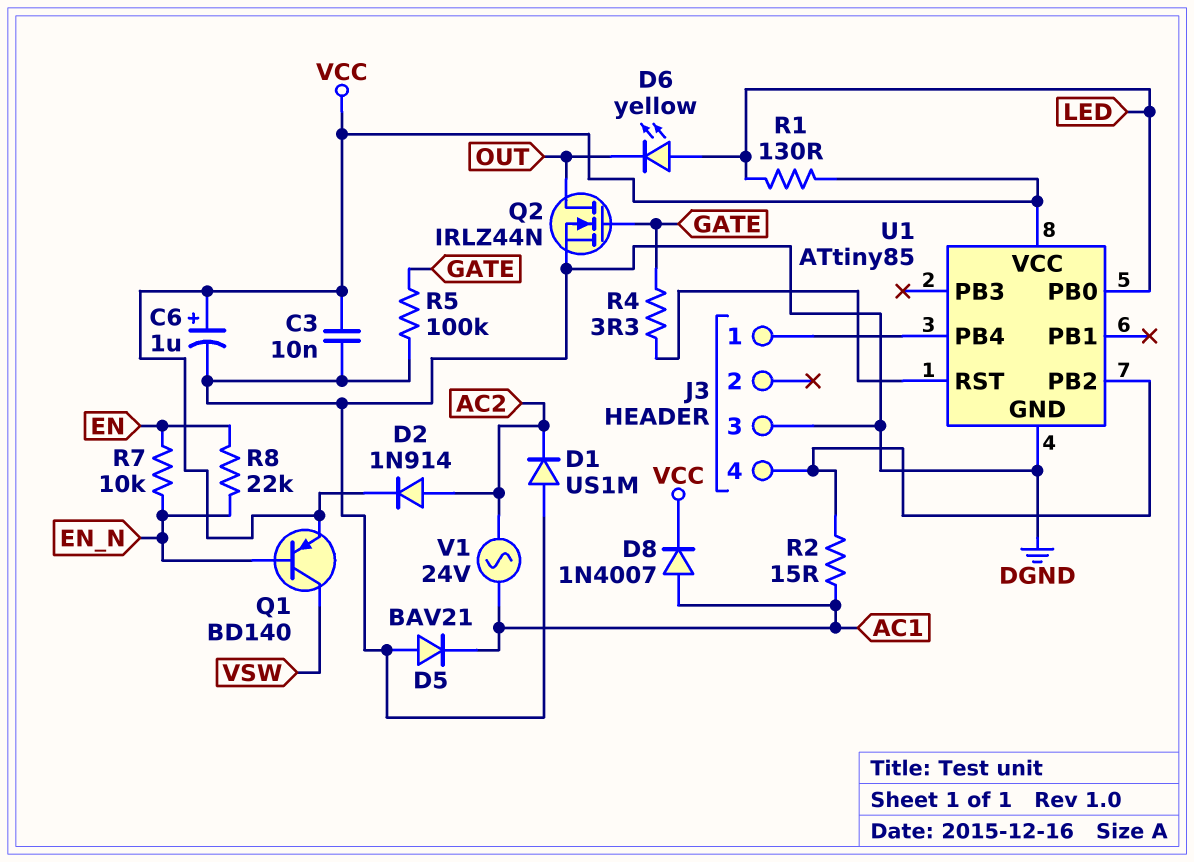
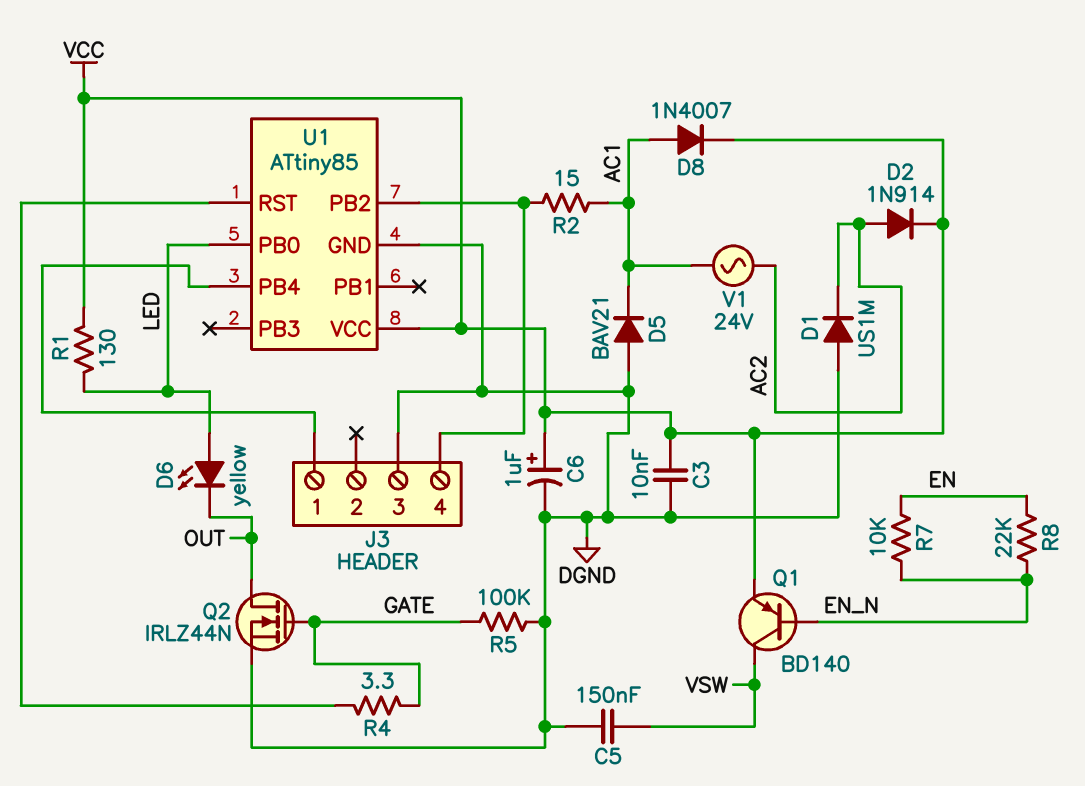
C5: none -> 150nF (DGND, VSW)

